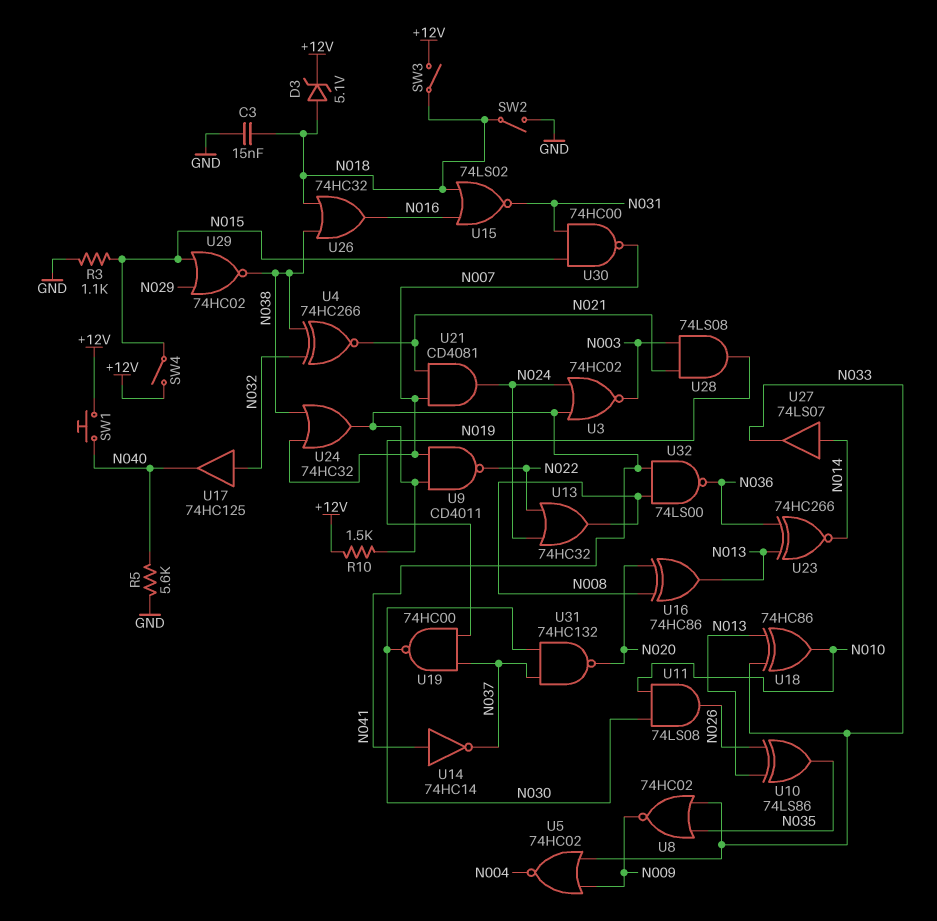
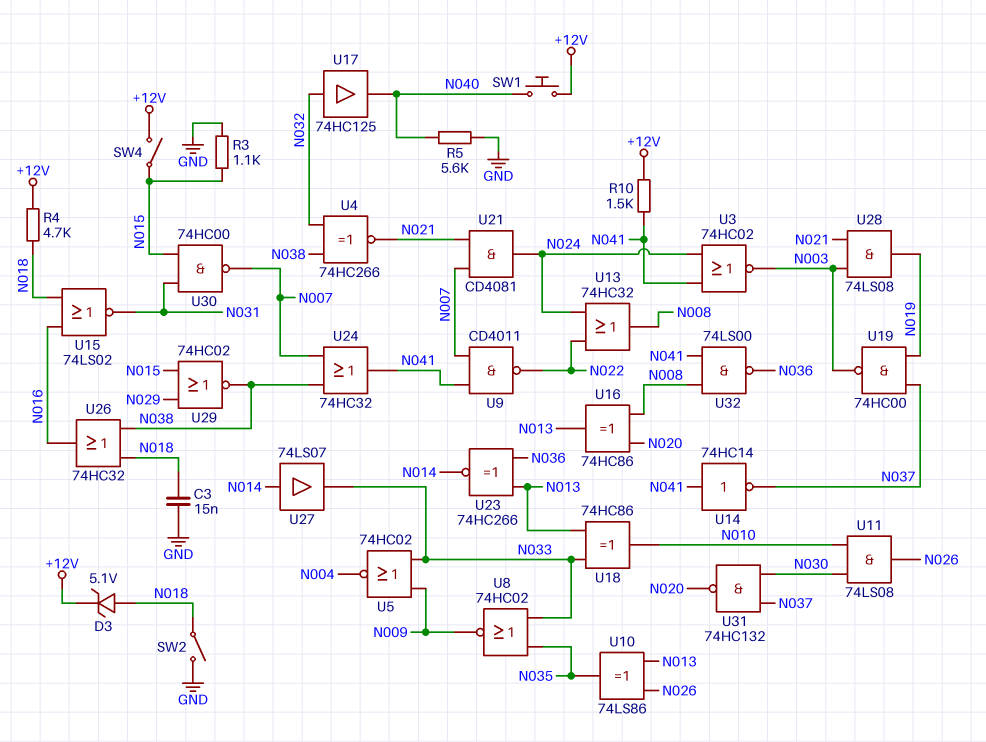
R4: none -> 4.7k (+12V, N018)
SW3: switch (+12V, N018) -> none
U19: NAND 74HC00 (in N019, in N037, out N030) -> NAND 74HC00 (in N019, in N037, out N003)

